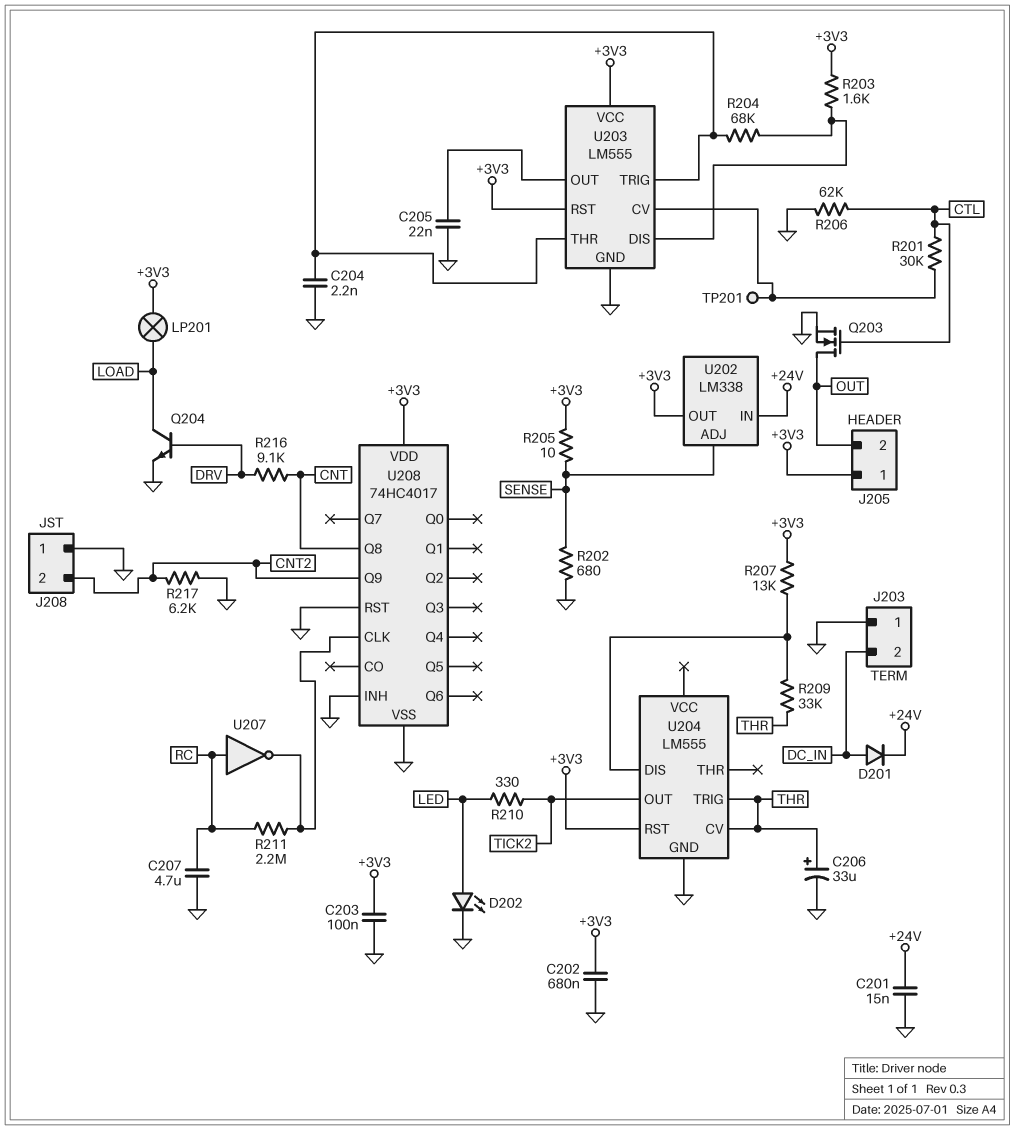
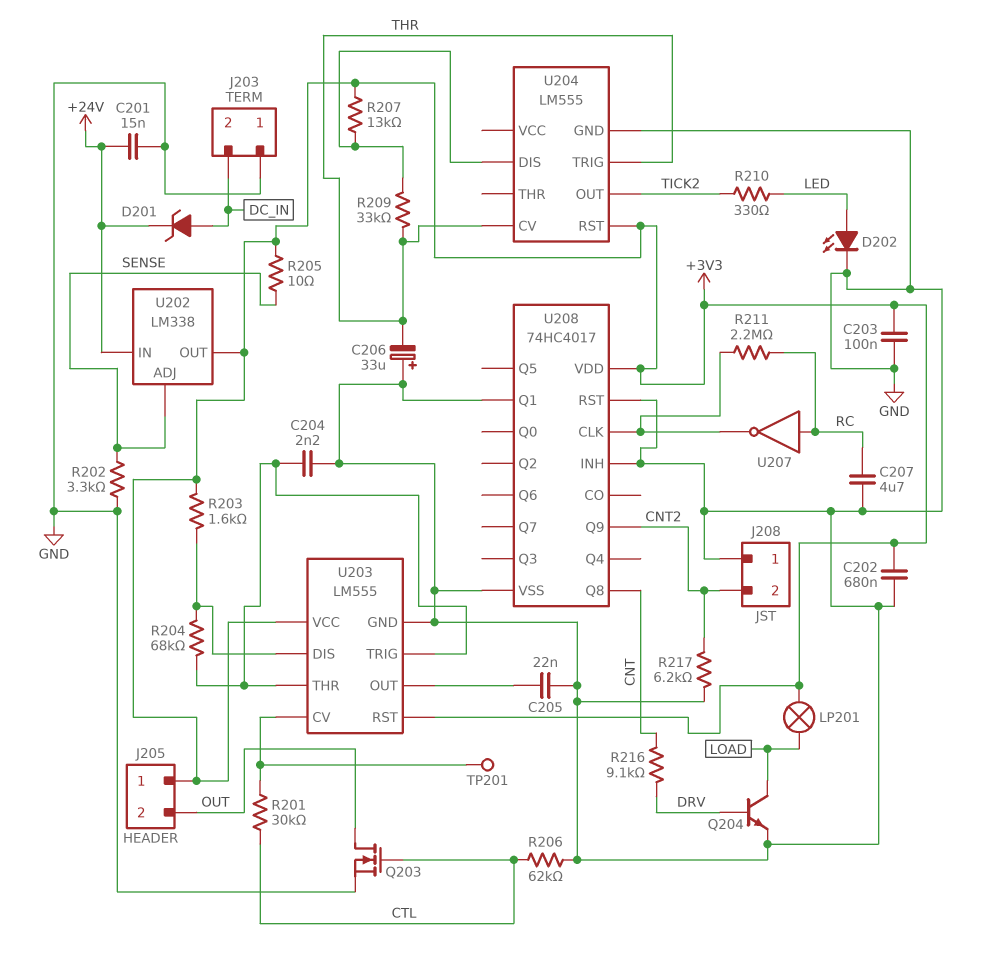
C206: 33uF (plus THR, minus GND) -> 33uF (plus GND, minus THR)
D201: diode (A DC_IN, K +24V) -> zener (A DC_IN, K +24V)
R202: 680 (GND, SENSE) -> 3.3k (GND, SENSE)
U208 pin Q1: none -> GND

